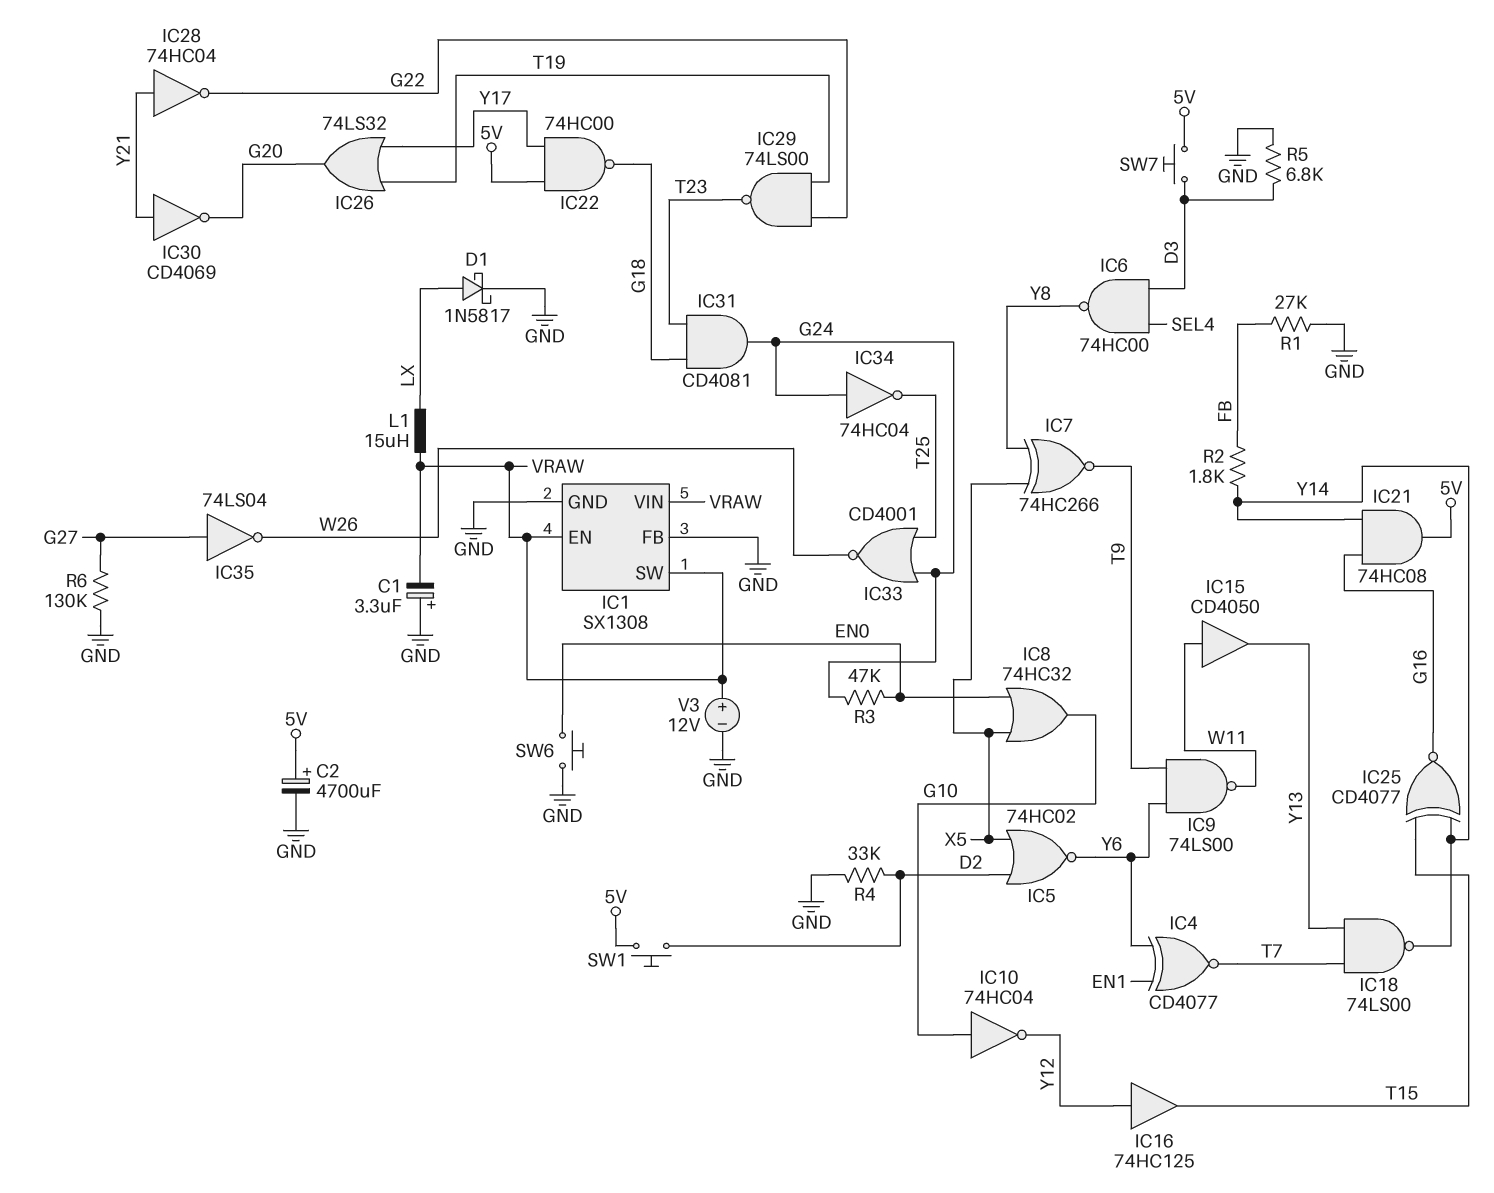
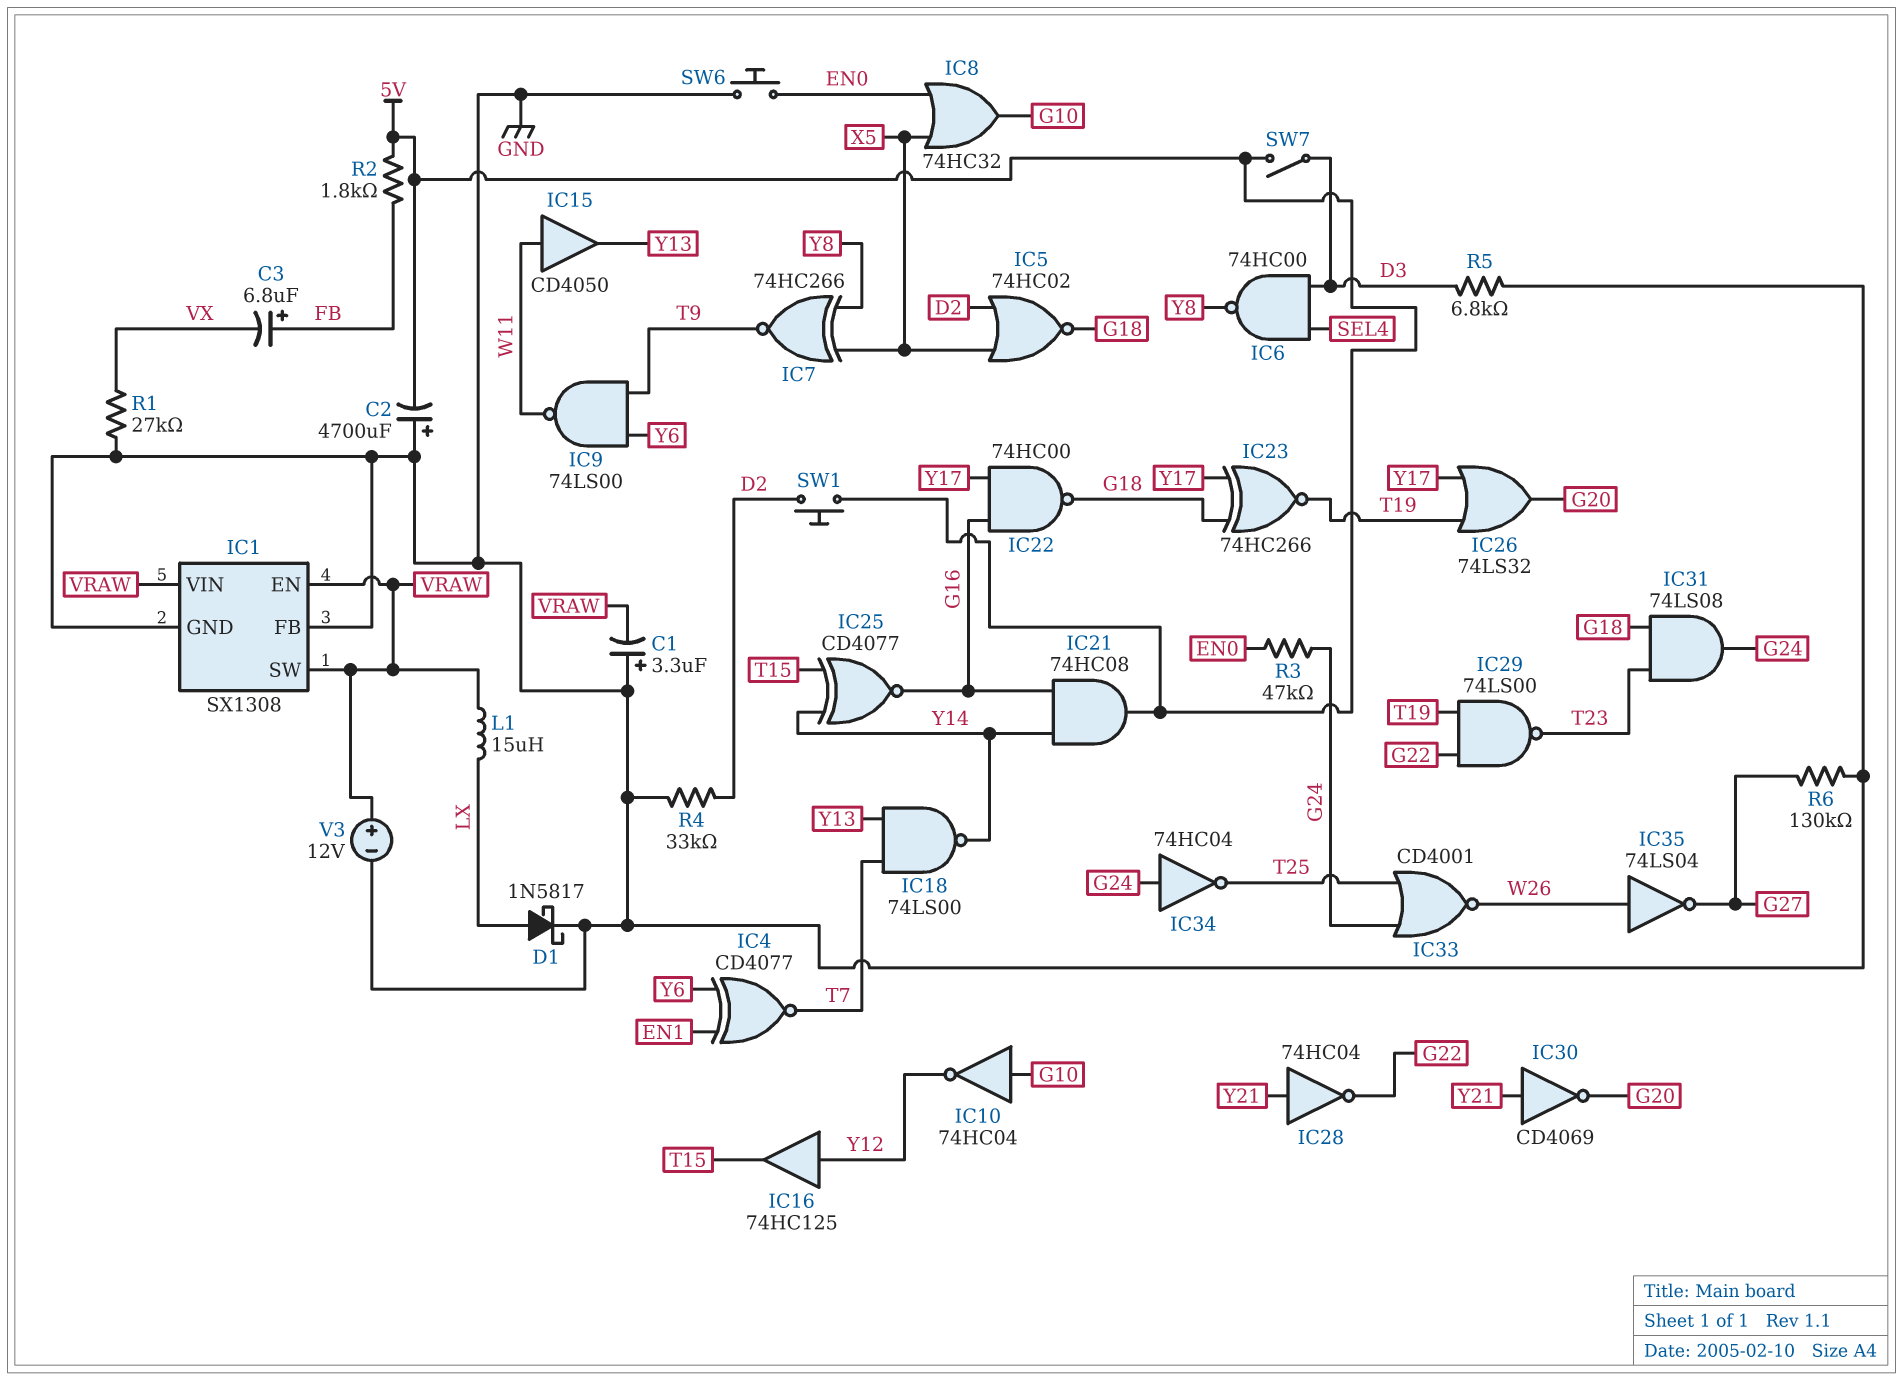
C2: 4700uF (plus 5V, minus GND) -> 4700uF (plus GND, minus 5V)
C3: none -> 6.8uF (plus FB, minus VX)
IC5: NOR 74HC02 (in D2, in X5, out Y6) -> NOR 74HC02 (in D2, in X5, out G18)
IC22: NAND 74HC00 (in 5V, in Y17, out G18) -> NAND 74HC00 (in G16, in Y17, out G18)
IC23: none -> XNOR 74HC266 (in G18, in Y17, out T19)
IC31: AND CD4081 (in G18, in T23, out G24) -> AND 74LS08 (in G18, in T23, out G24)
IC35: NOT 74LS04 (in G27, out W26) -> NOT 74LS04 (in W26, out G27)
R1: 27k (FB, GND) -> 27k (GND, VX)
R2: 1.8k (FB, Y14) -> 1.8k (5V, FB)
SW7: button (5V, D3) -> switch (5V, D3)

